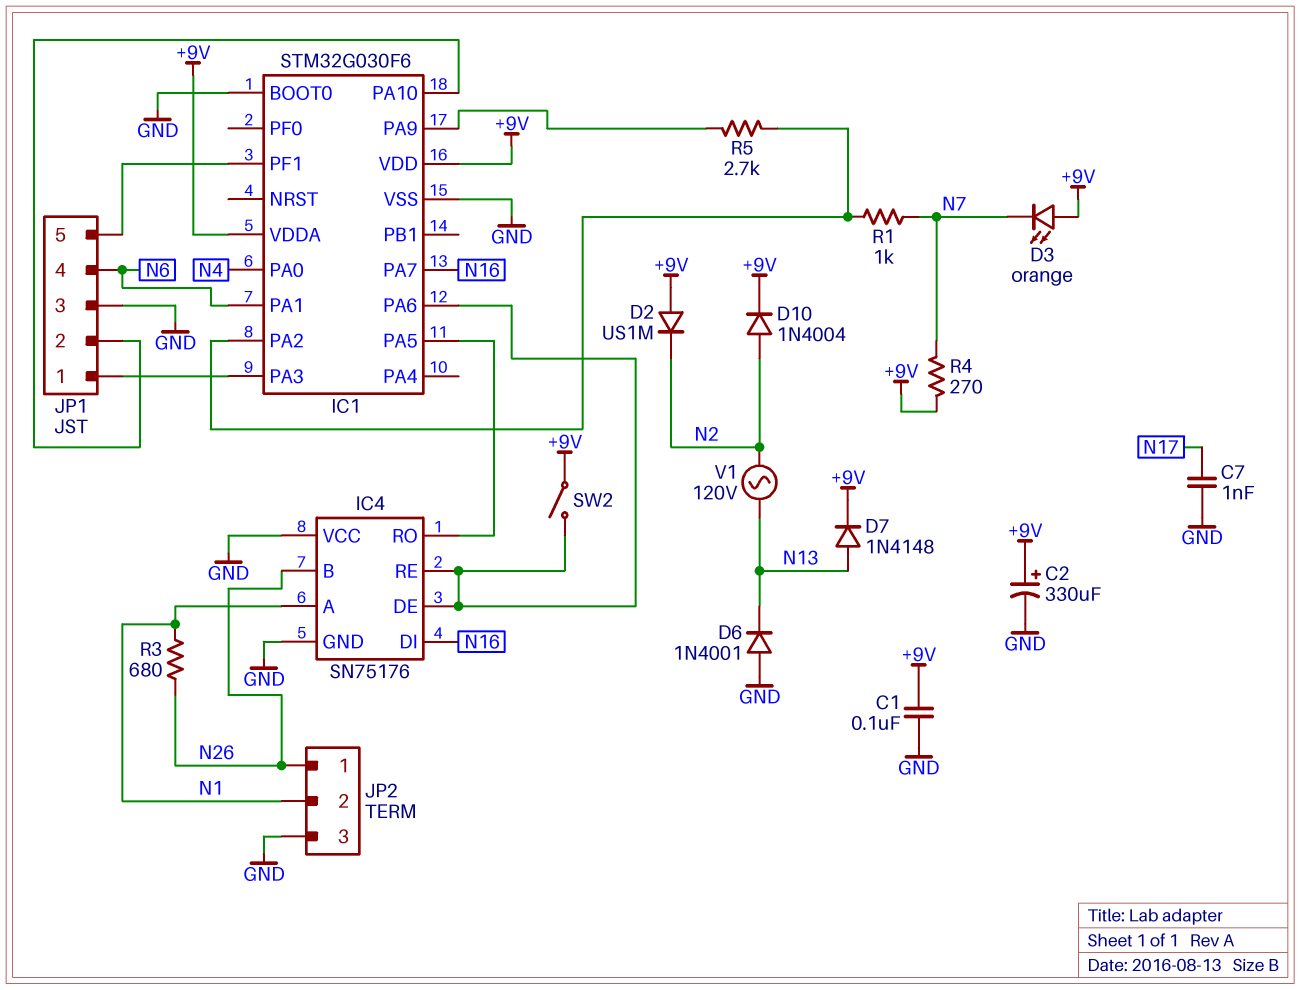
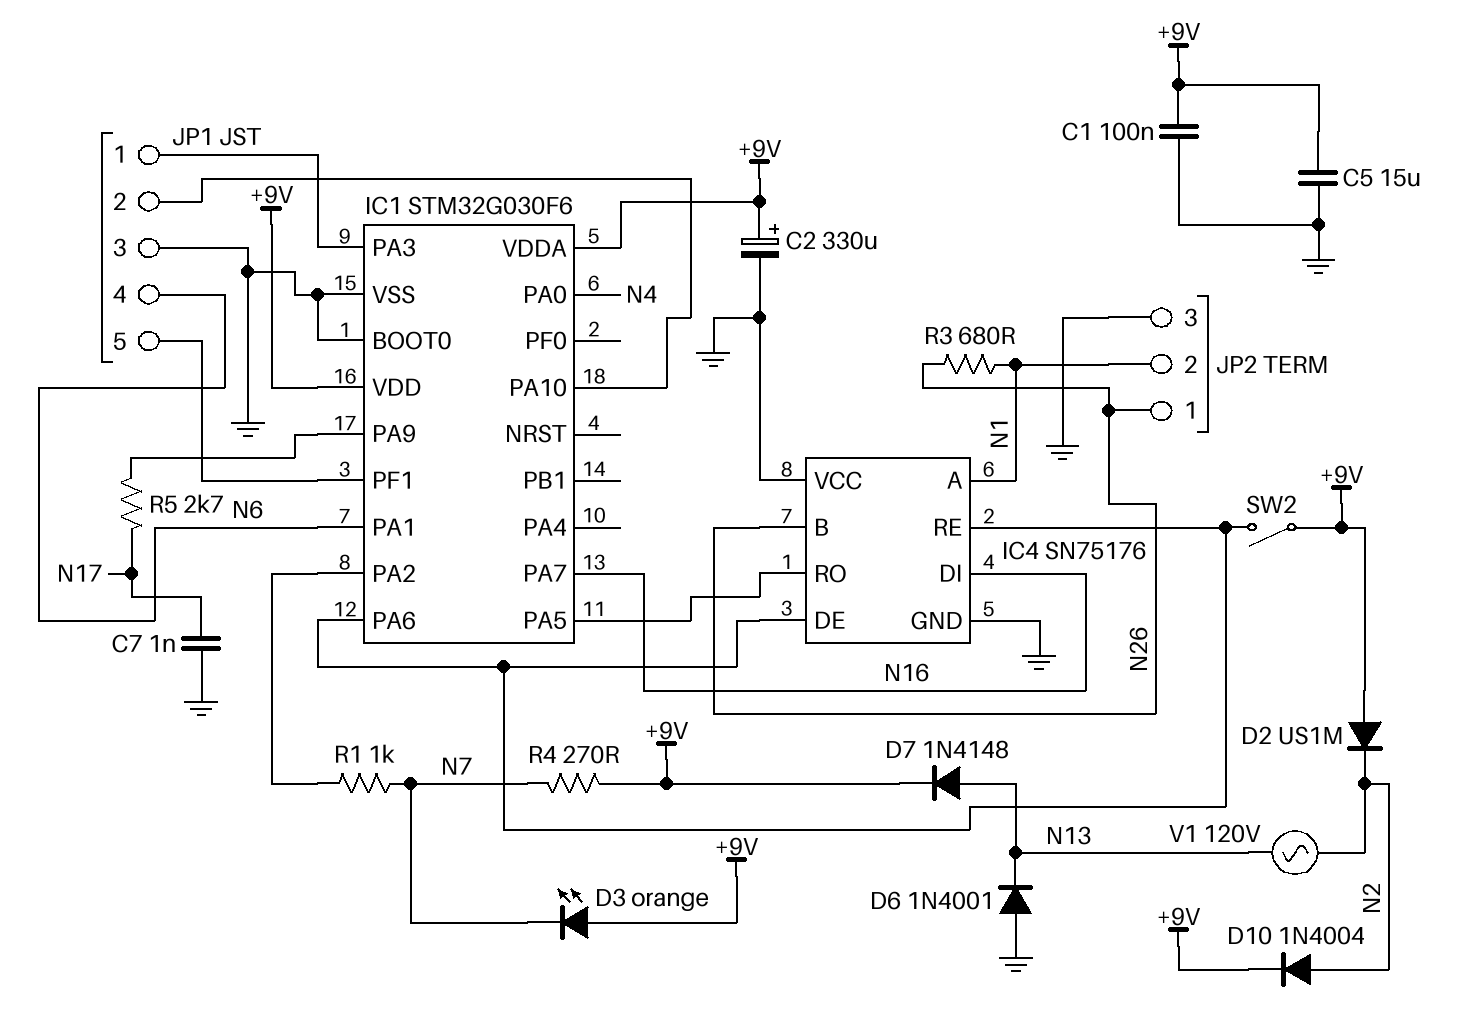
C5: none -> 15uF (+9V, GND)
R5: 2.7k (IC1/PA2, IC1/PA9) -> 2.7k (IC1/PA9, N17)

